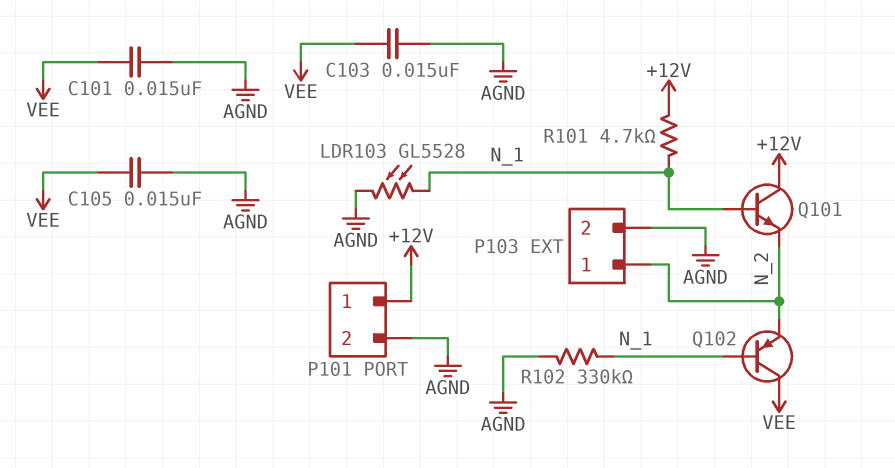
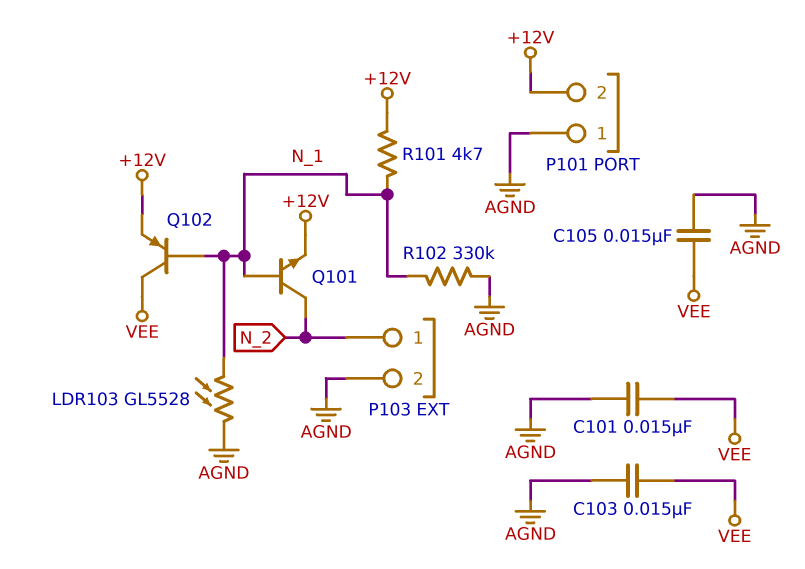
P101 pin 1: +12V -> AGND
P101 pin 2: AGND -> +12V
Q101: NPN (B N_1, C +12V, E N_2) -> NPN (B N_1, C N_2, E +12V)
Q102: PNP (B N_1, C VEE, E N_2) -> PNP (B N_1, C VEE, E +12V)

